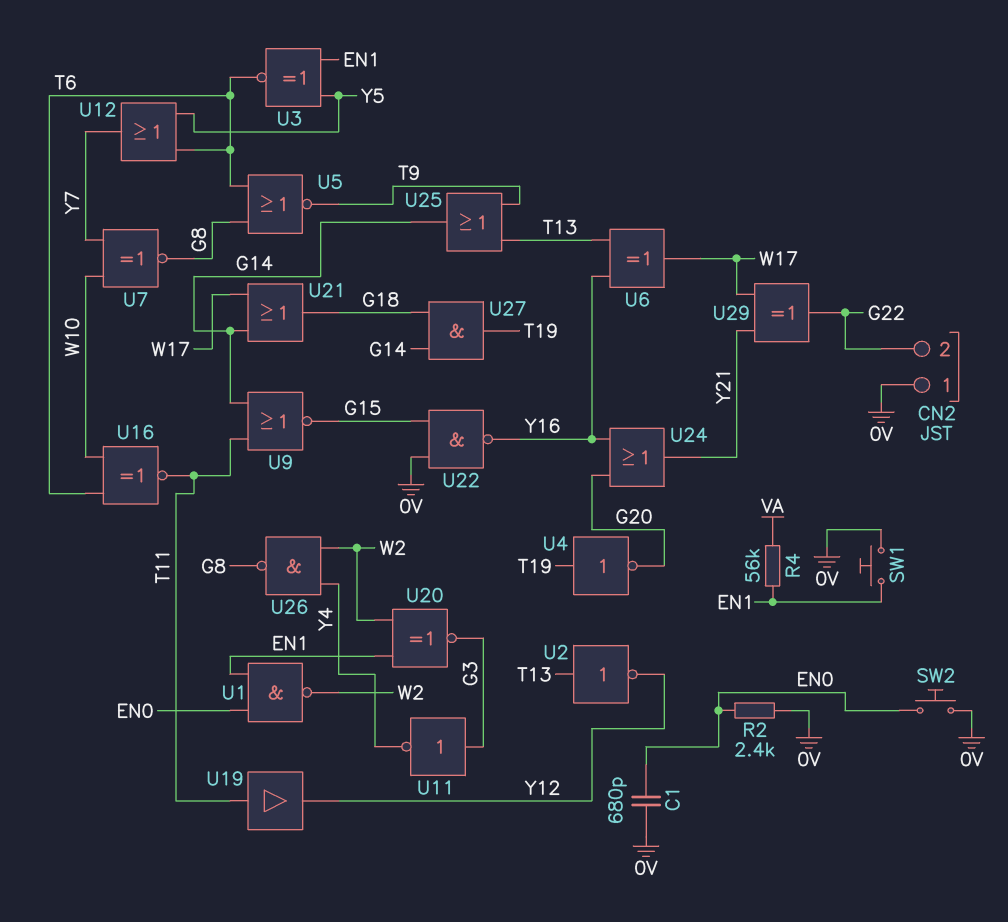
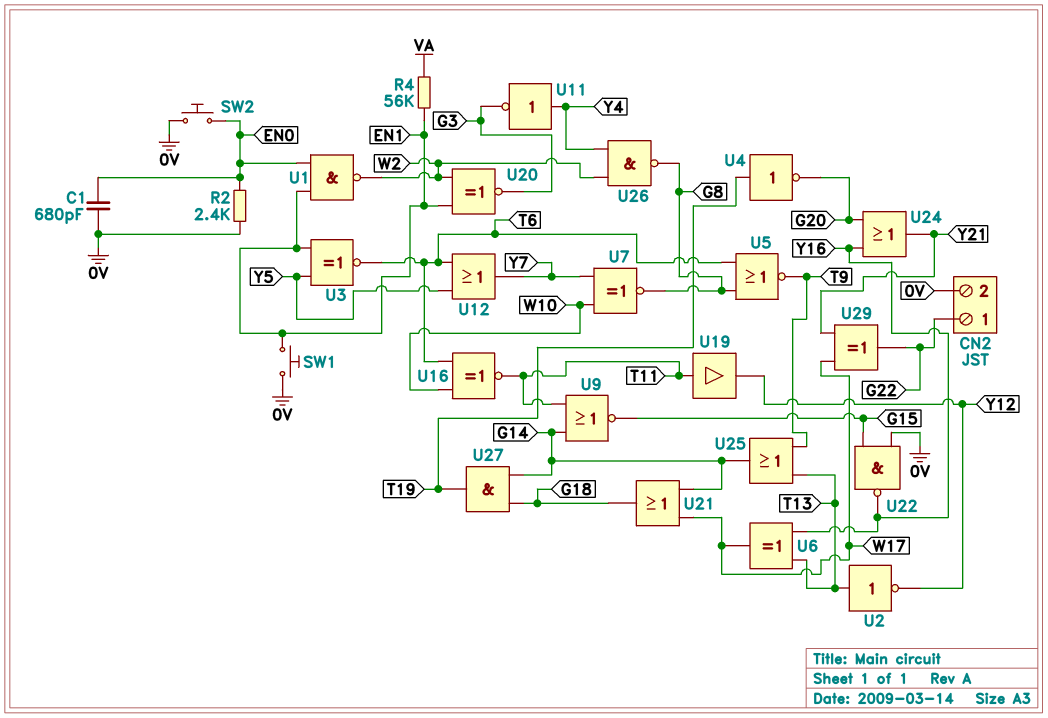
CN2 pin 1: 0V -> G22
CN2 pin 2: G22 -> 0V
U11: NOT (in G3, out Y4) -> NOT (in Y4, out G3)

